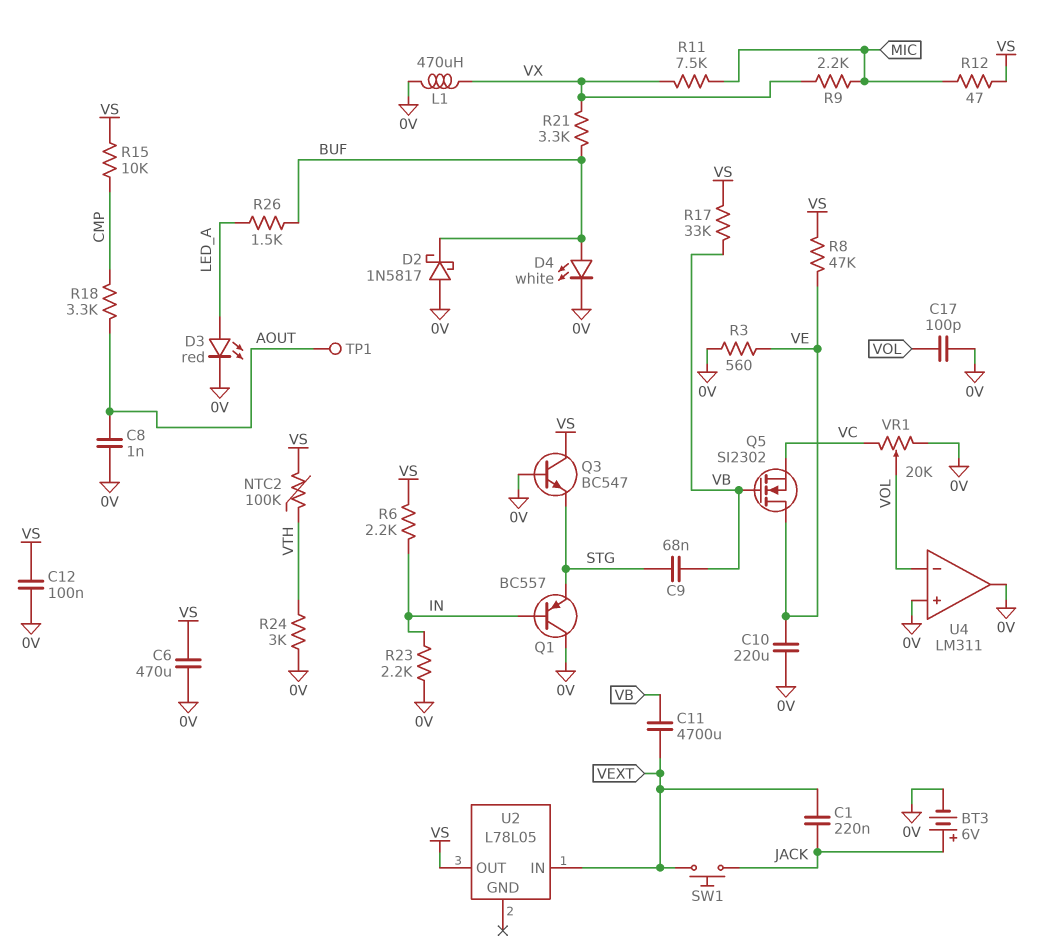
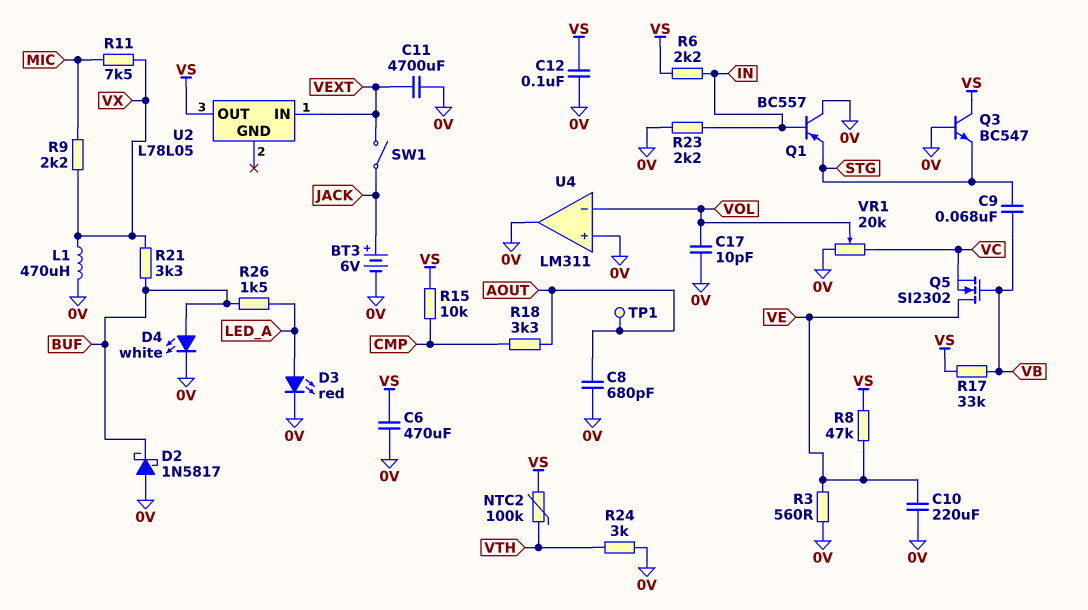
C1: 220nF (JACK, VEXT) -> none
C8: 1nF (0V, AOUT) -> 680pF (0V, AOUT)
C11: 4700uF (VB, VEXT) -> 4700uF (0V, VEXT)
C17: 100pF (0V, VOL) -> 10pF (0V, VOL)
R12: 47 (MIC, VS) -> none
SW1: button (JACK, VEXT) -> switch (JACK, VEXT)

